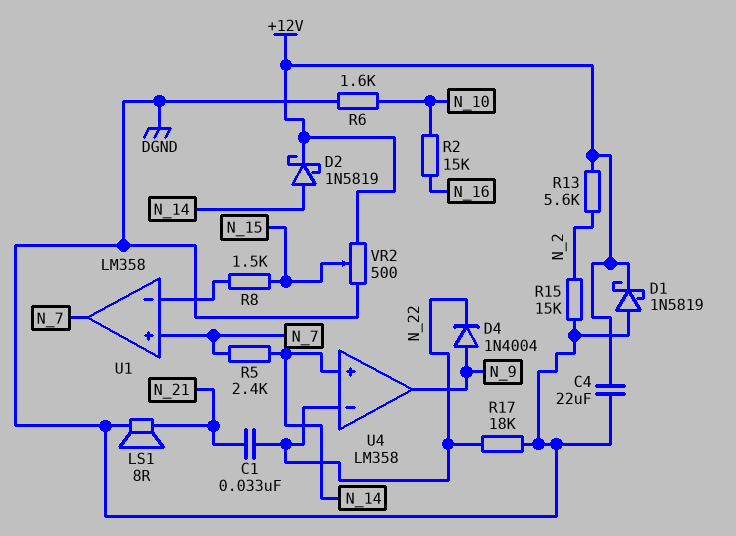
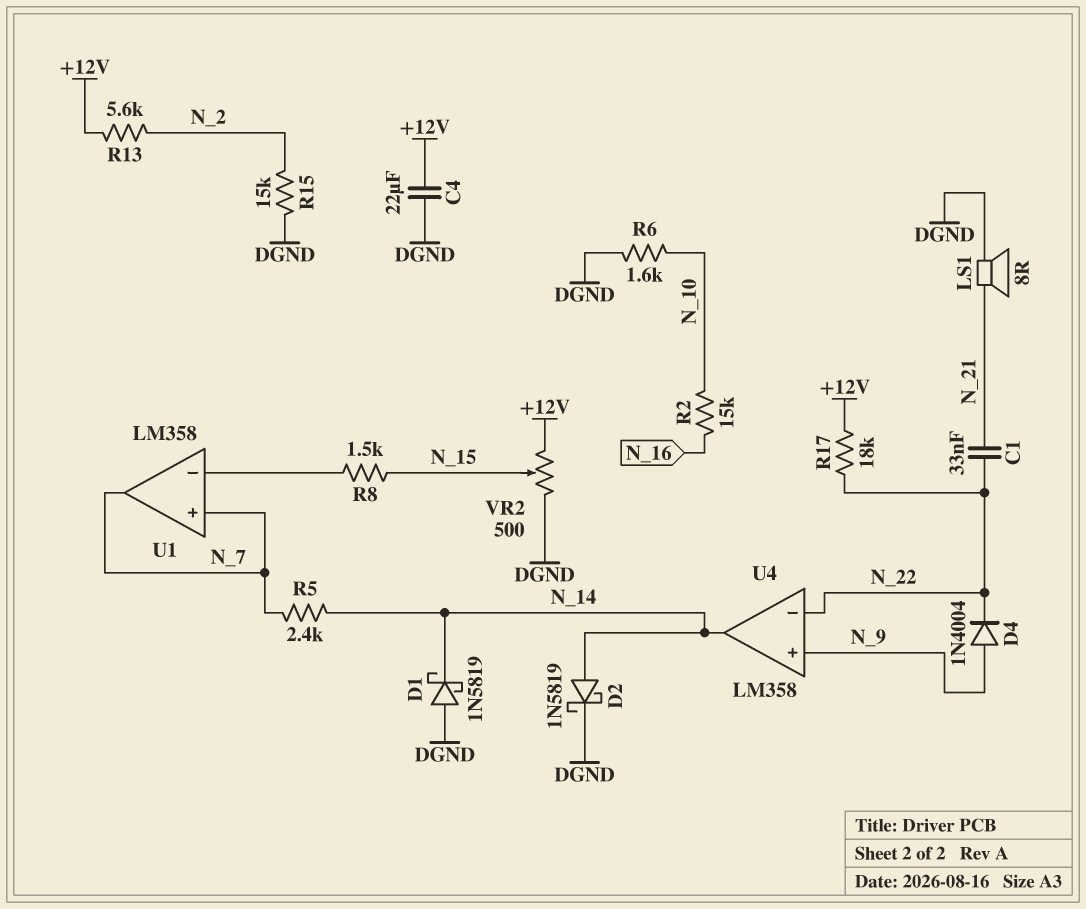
D1: schottky 1N5819 (A DGND, K +12V) -> schottky 1N5819 (A DGND, K N_14)
D2: schottky 1N5819 (A N_14, K +12V) -> schottky 1N5819 (A N_14, K DGND)
R17: 18k (DGND, N_22) -> 18k (+12V, N_22)
U4 pin in+: N_14 -> N_9
U4 pin out: N_9 -> N_14

